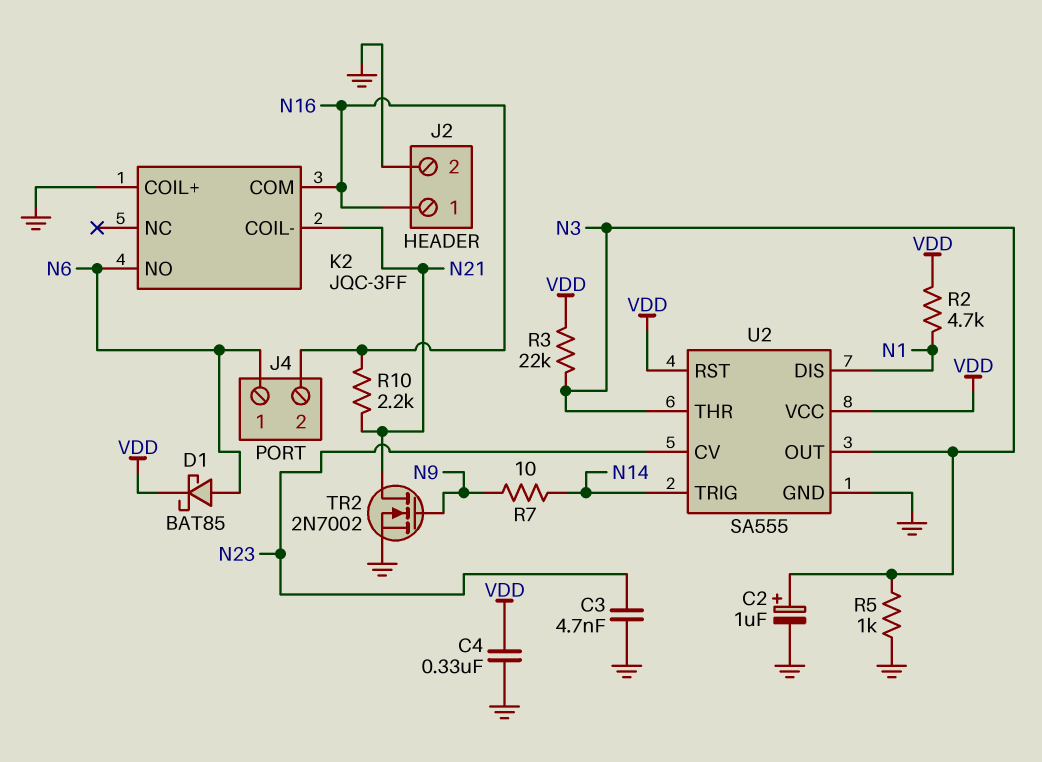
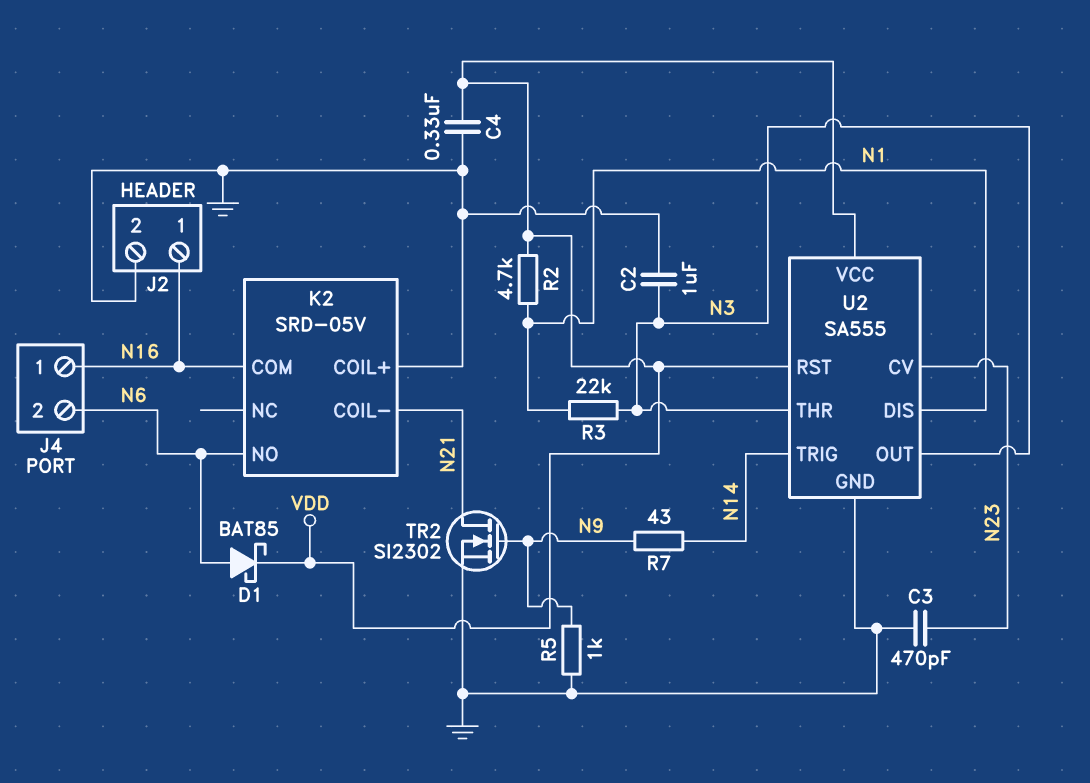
C2: 1uF (plus N3, minus GND) -> 1uF (GND, N3)
C3: 4.7nF (GND, N23) -> 470pF (GND, N23)
J4 pin 1: N6 -> N16
J4 pin 2: N16 -> N6
K2: JQC-3FF -> SRD-05V
R3: 22k (N3, VDD) -> 22k (N1, N3)
R5: 1k (GND, N3) -> 1k (GND, N9)
R7: 10 (N9, N14) -> 43 (N9, N14)
R10: 2.2k (N16, N21) -> none
TR2: NMOS 2N7002 (G N9, D N21, S GND) -> NMOS SI2302 (G N9, D N21, S GND)

